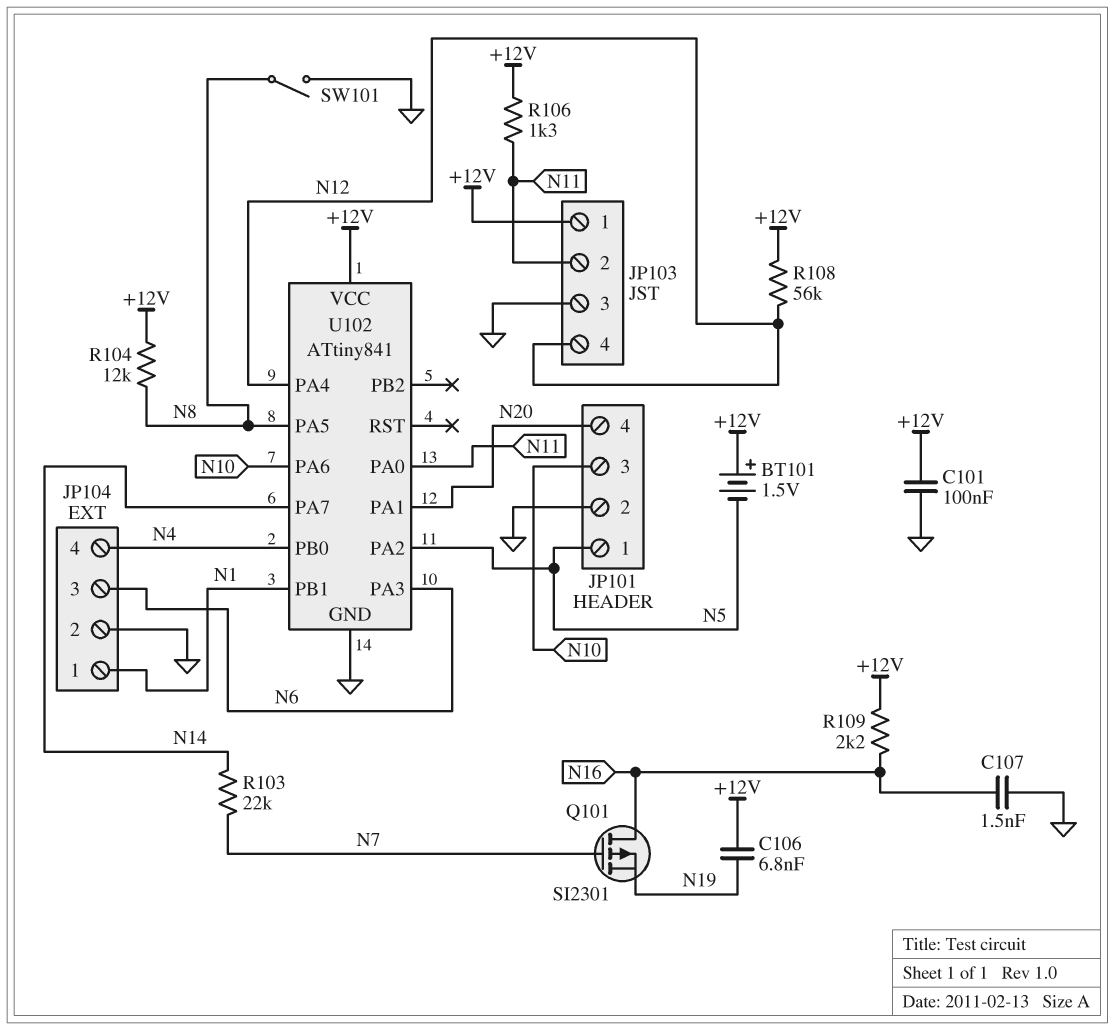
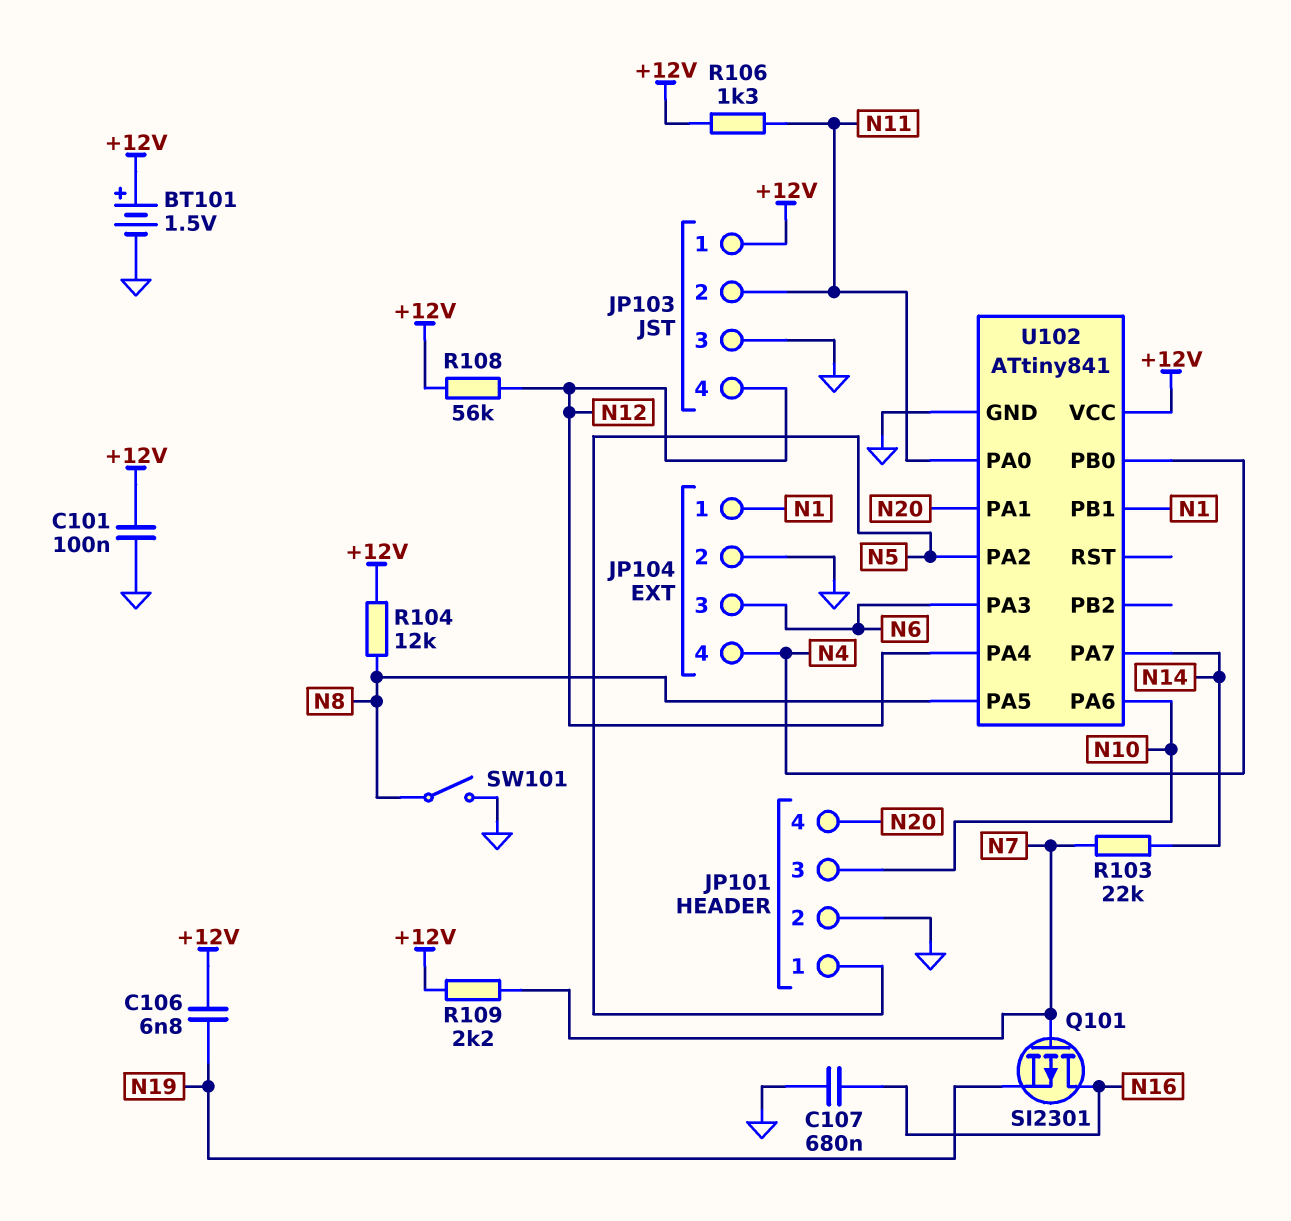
BT101: 1.5V (plus +12V, minus N5) -> 1.5V (plus +12V, minus GND)
C107: 1.5nF (GND, N16) -> 680nF (GND, N16)
R109: 2.2k (+12V, N16) -> 2.2k (+12V, N7)

